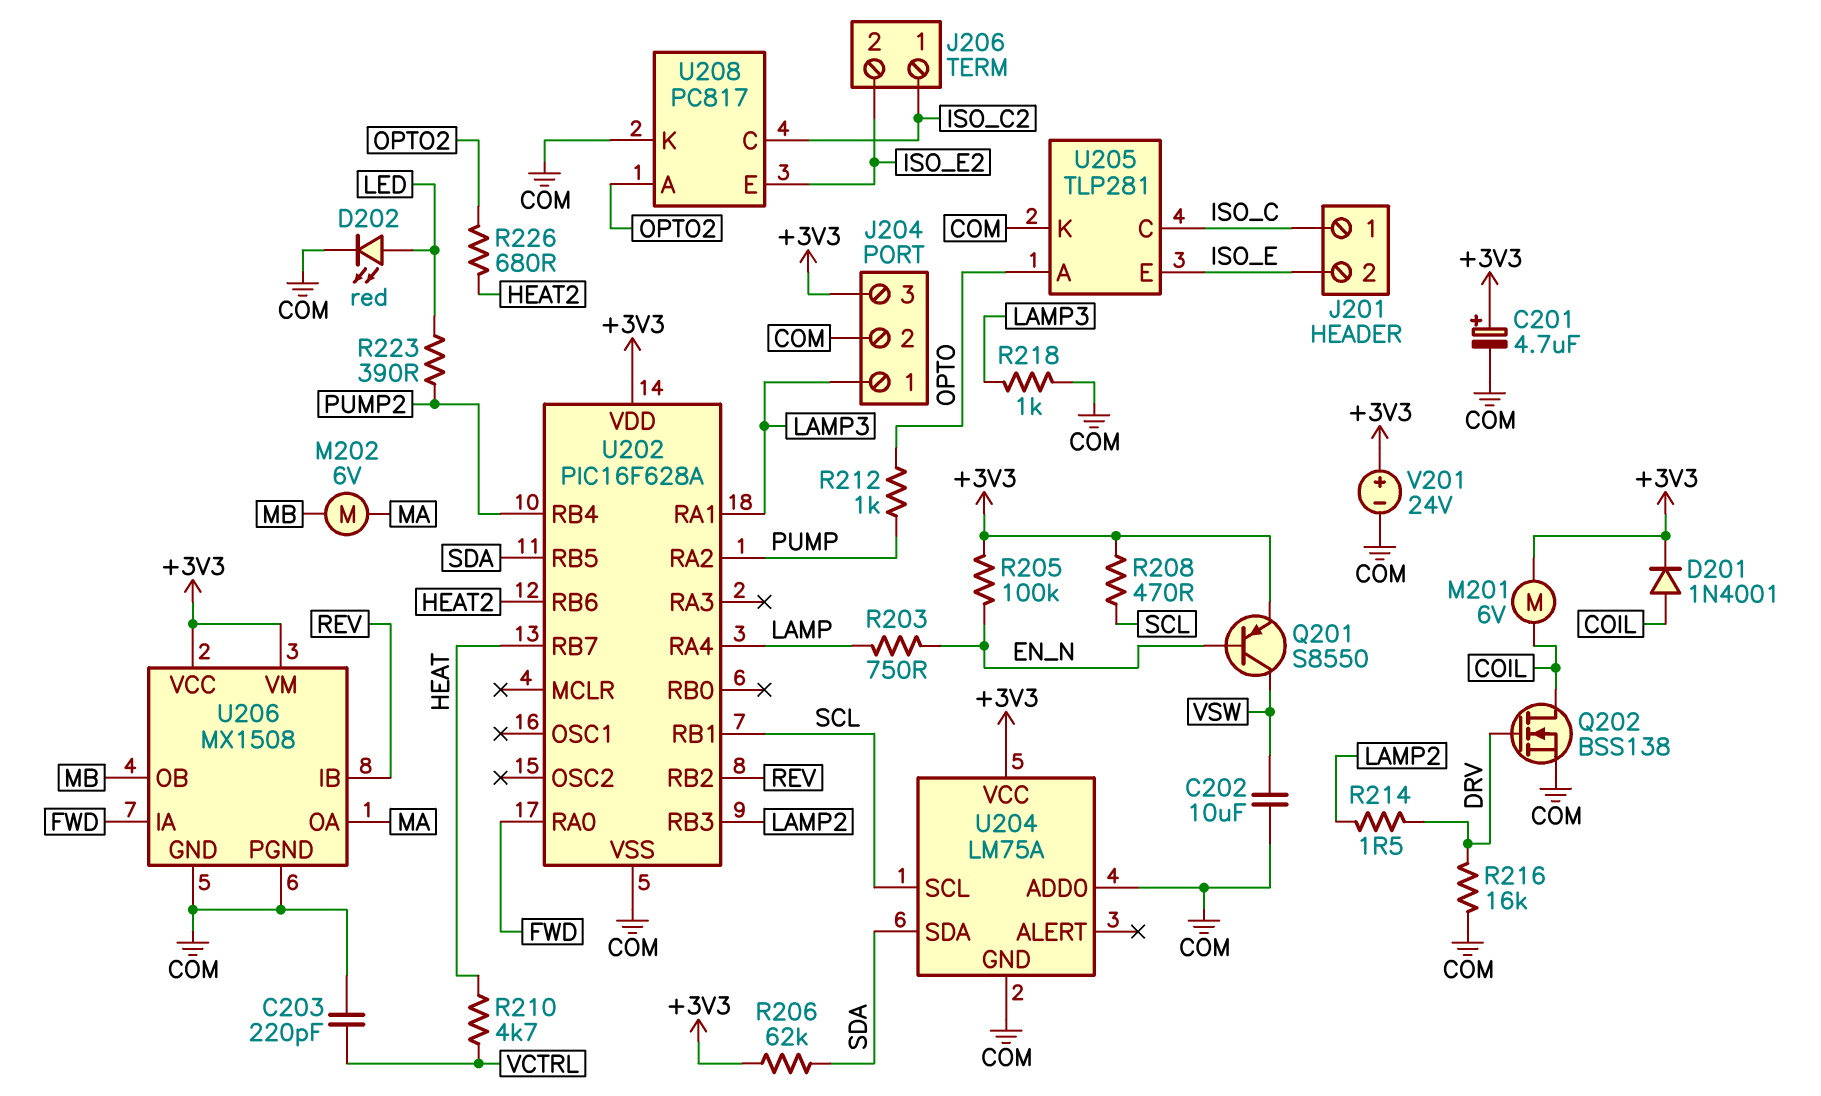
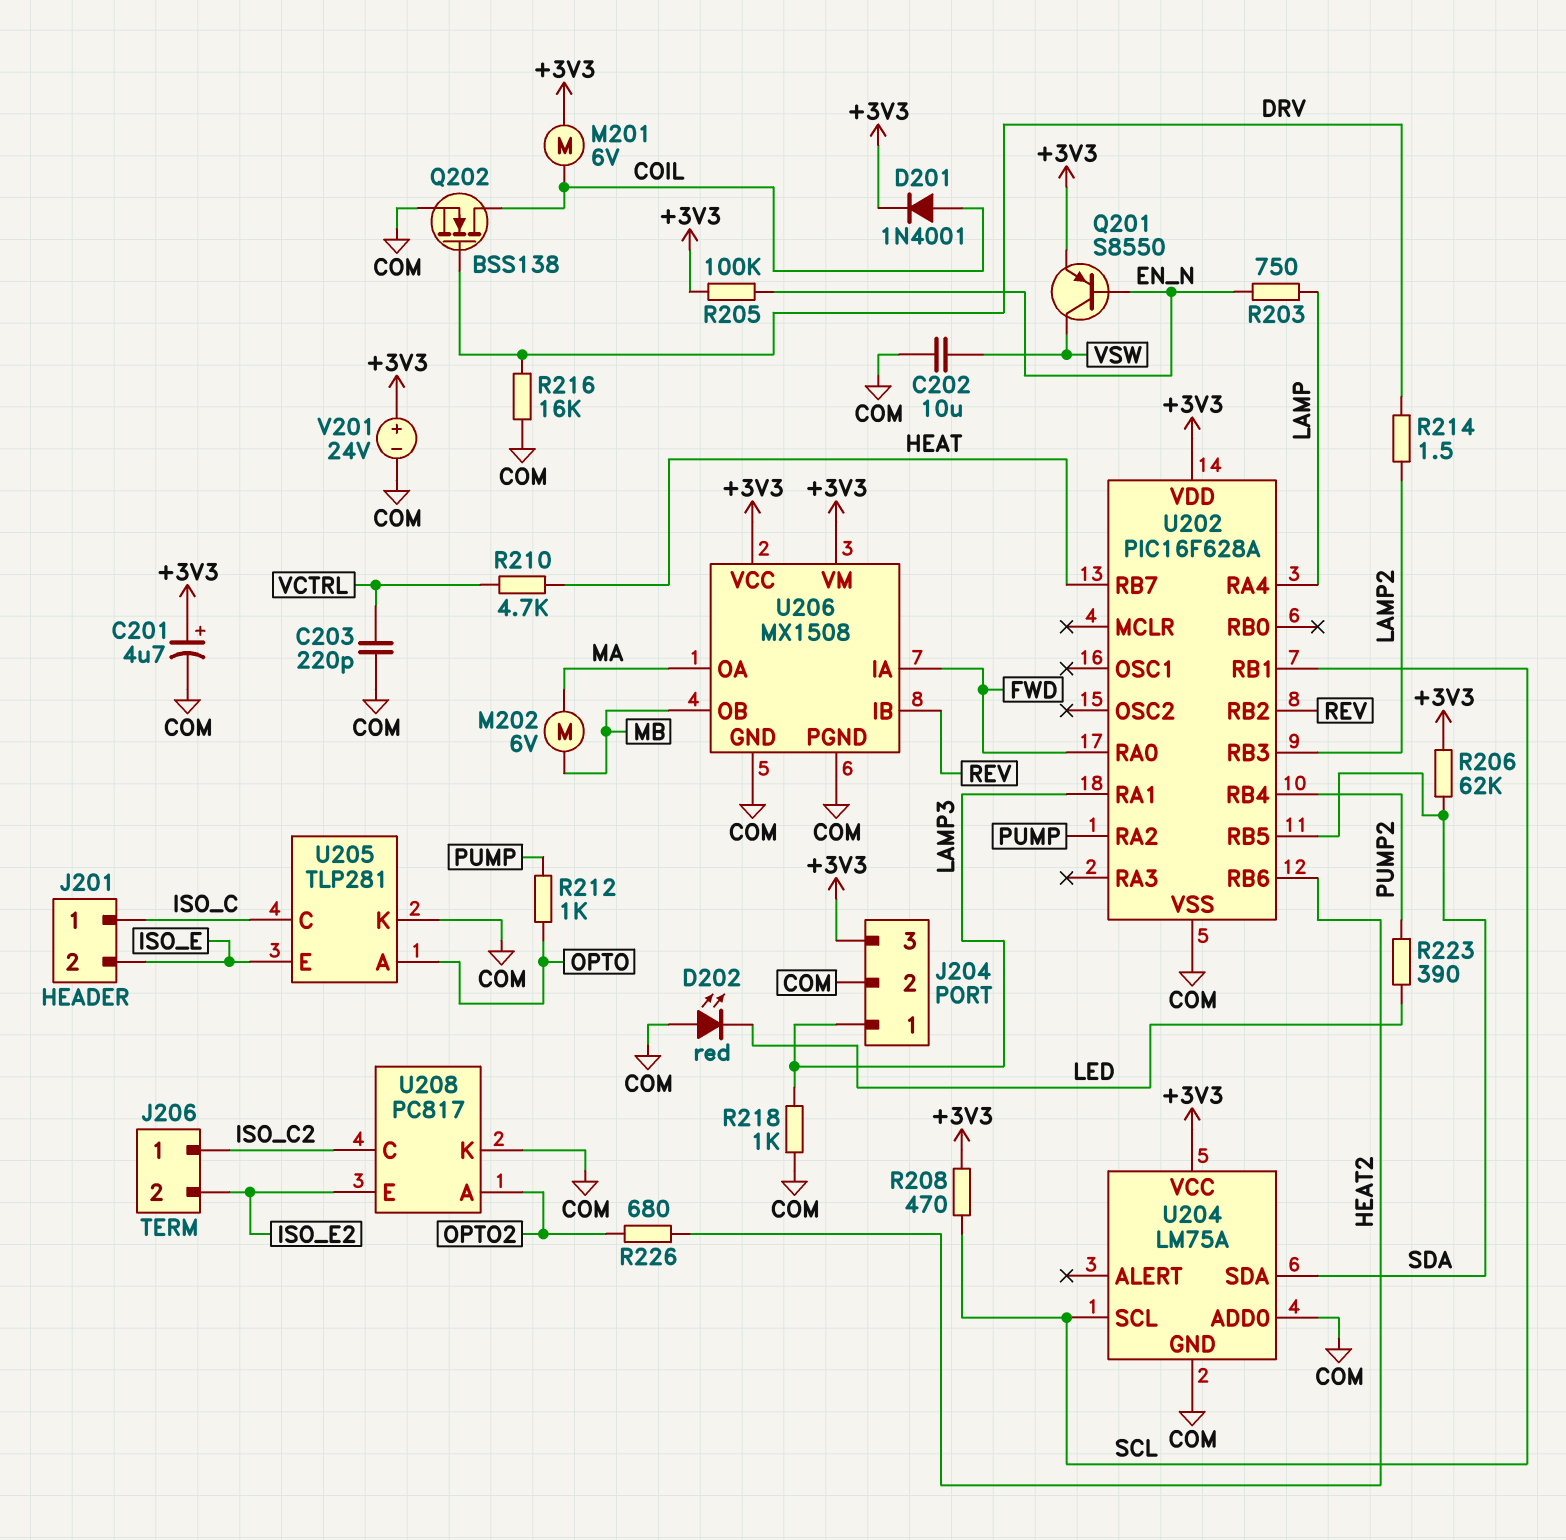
D202: LED red (A LED, K COM) -> LED red (A COM, K LED)

